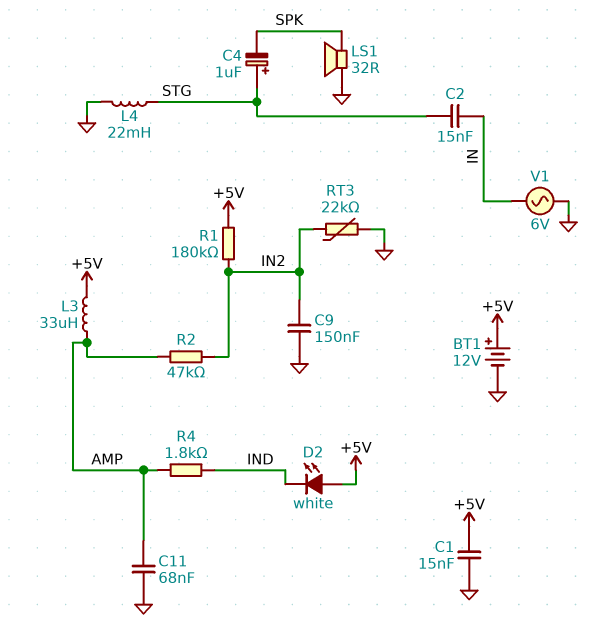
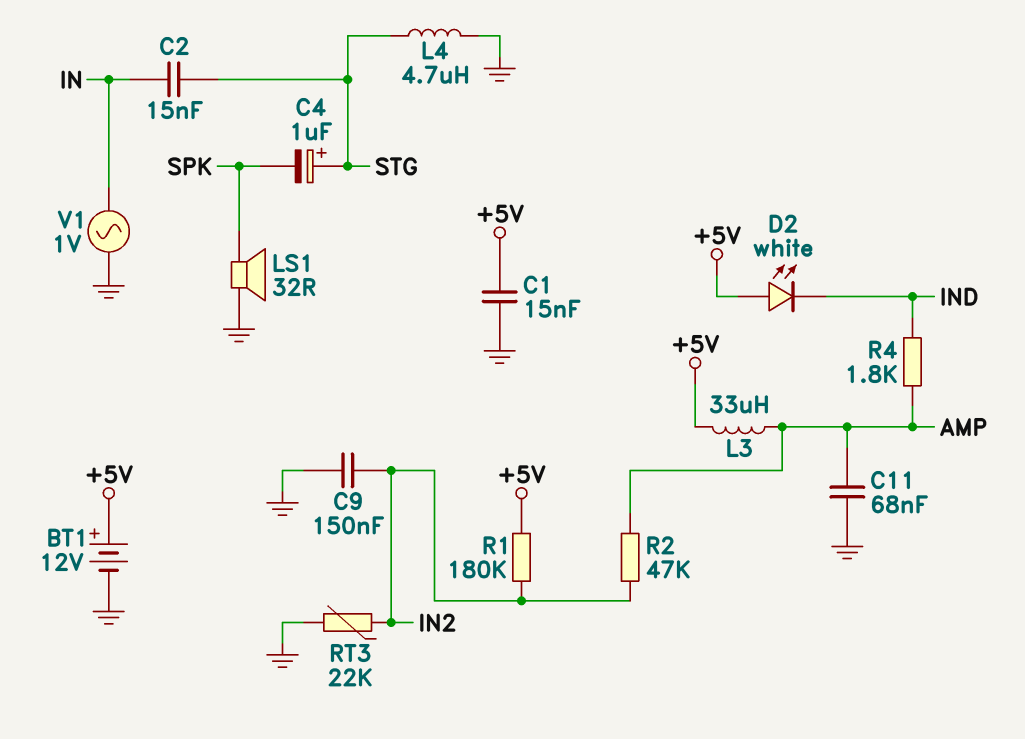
L4: 22mH (GND, STG) -> 4.7uH (GND, STG)
V1: AC 6V (GND, IN) -> AC 1V (GND, IN)

